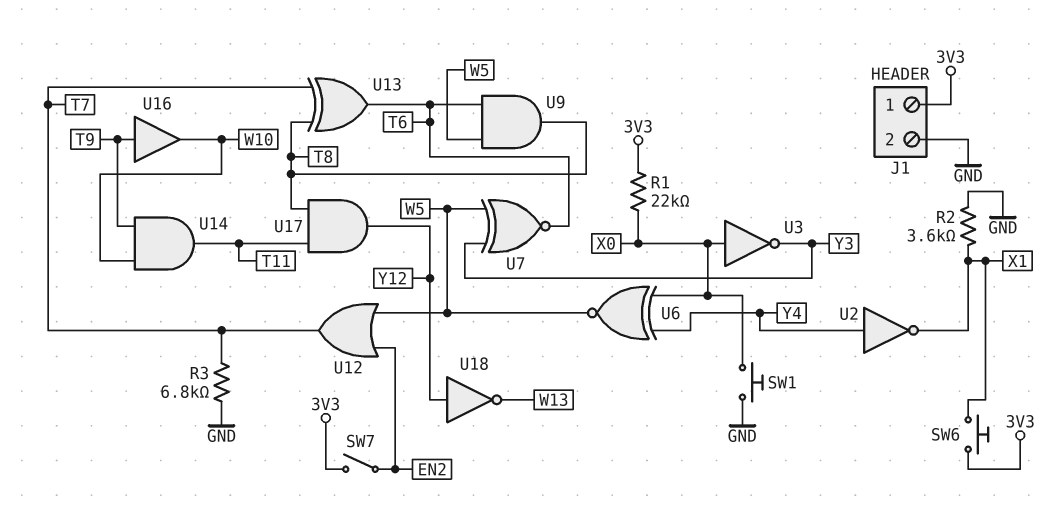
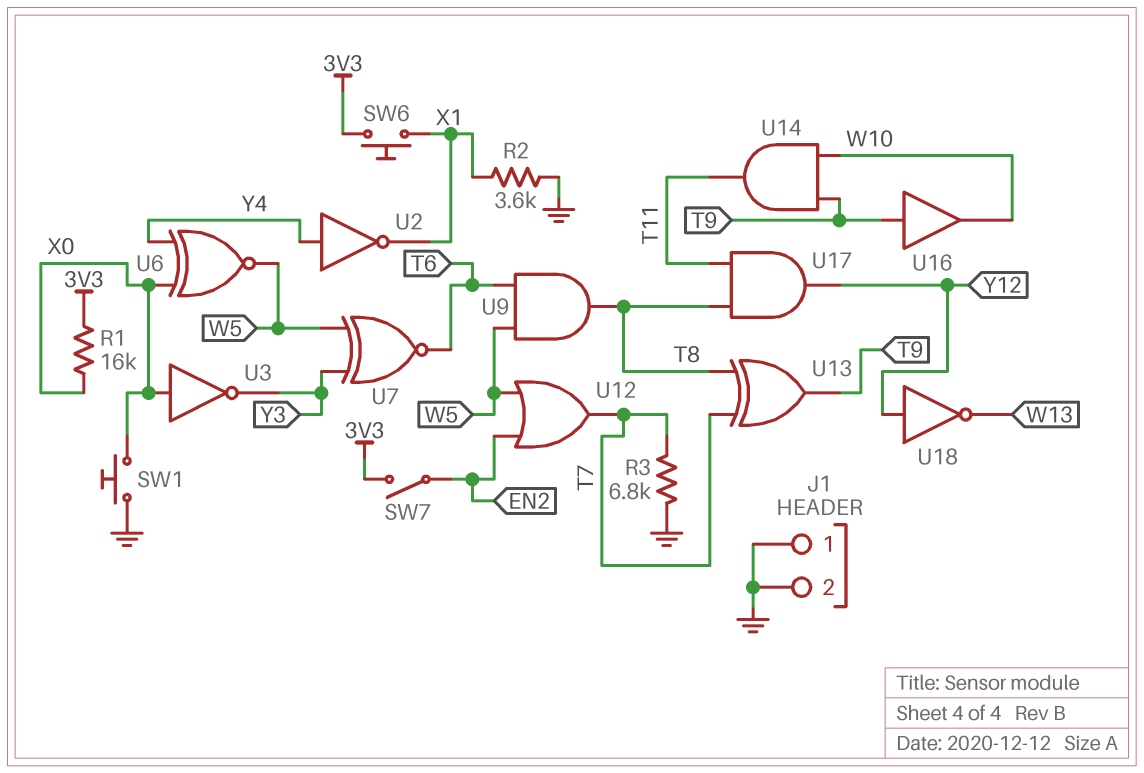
J1 pin 1: 3V3 -> GND
R1: 22k (3V3, X0) -> 16k (3V3, X0)
U13: XOR (in T7, in T8, out T6) -> XOR (in T7, in T8, out T9)

